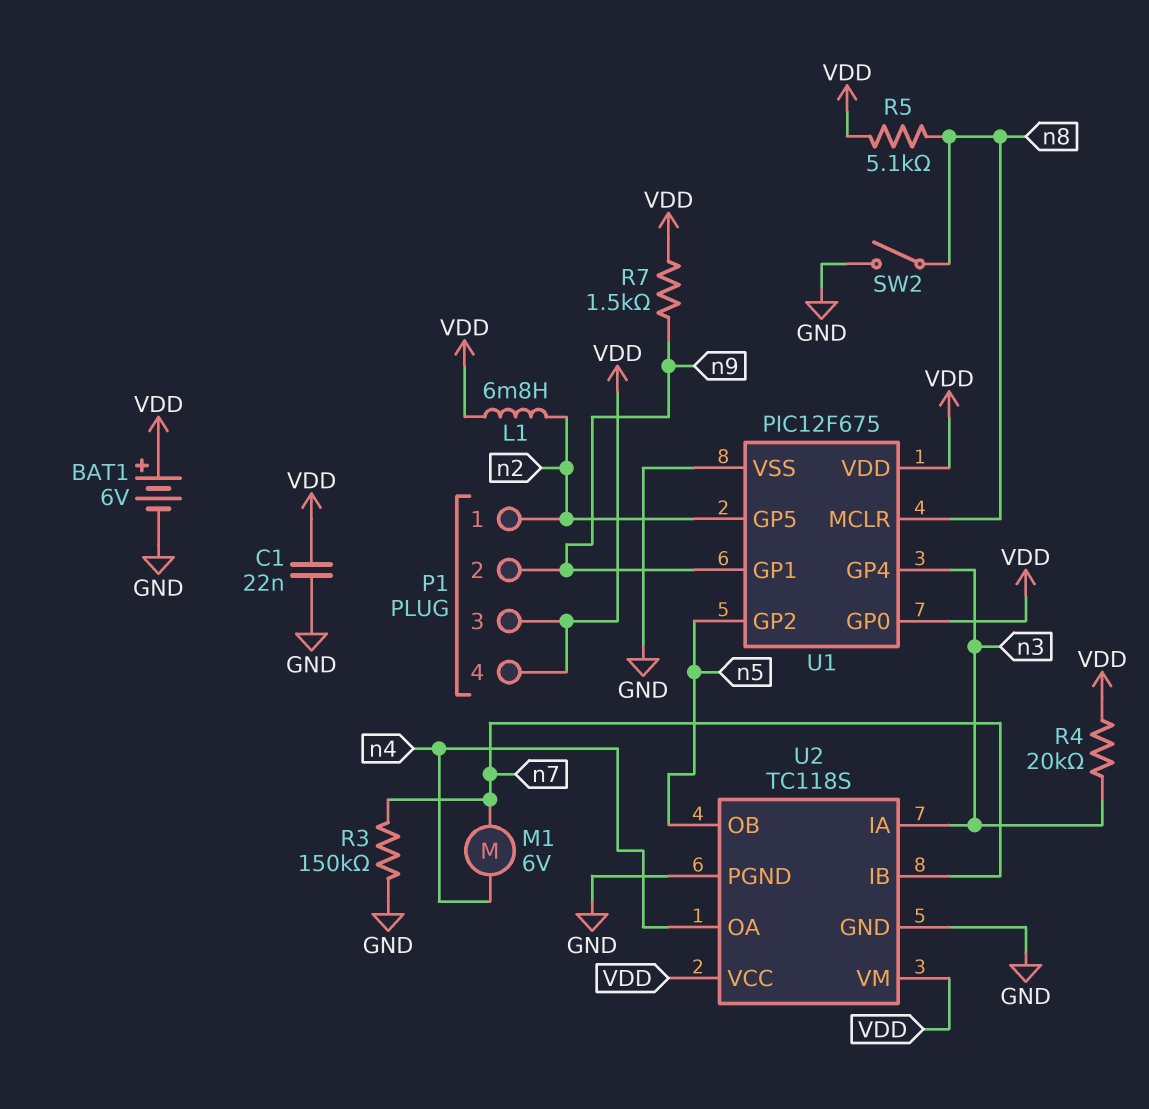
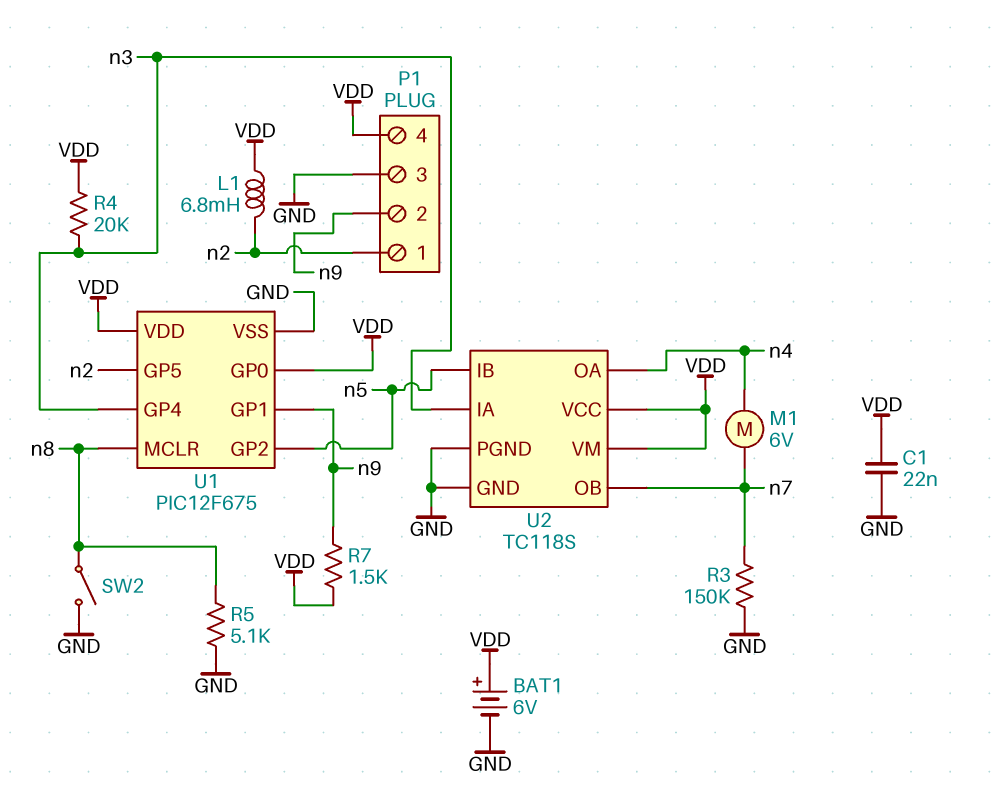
P1 pin 3: VDD -> GND
R5: 5.1k (VDD, n8) -> 5.1k (GND, n8)
U2 pin IB: n7 -> n5
U2 pin OB: n5 -> n7

